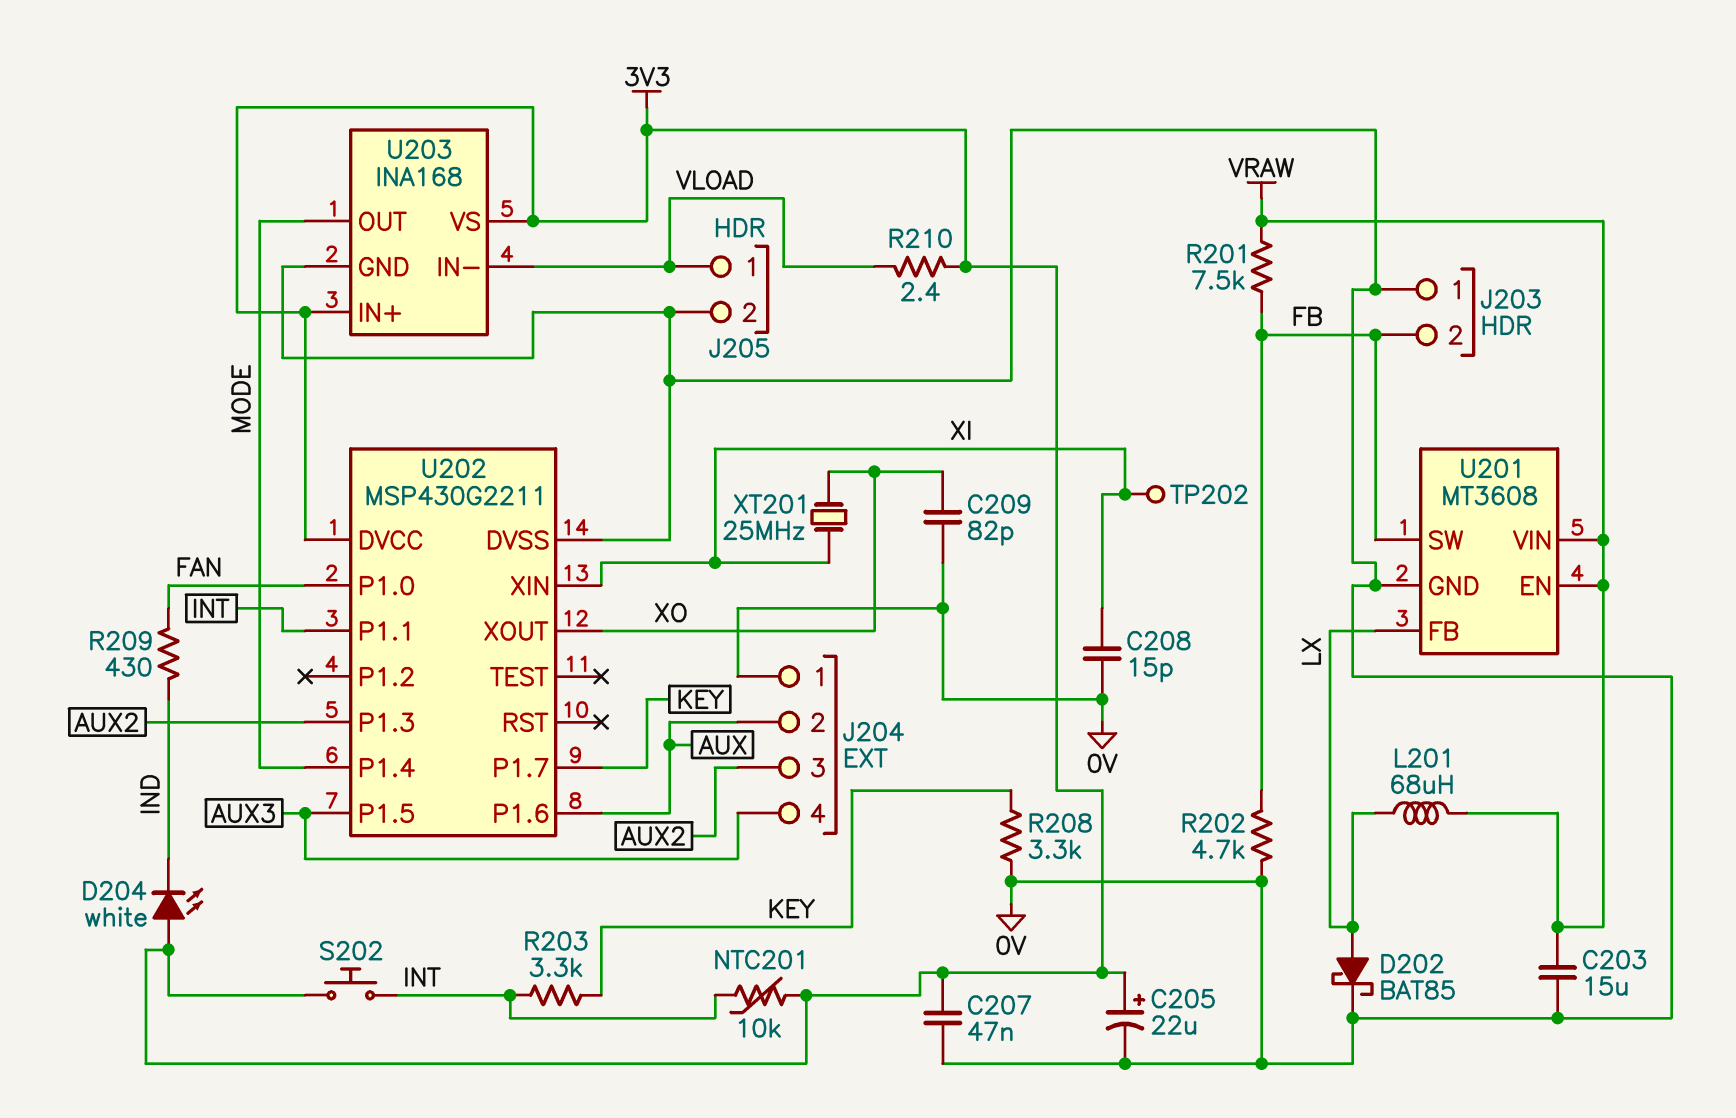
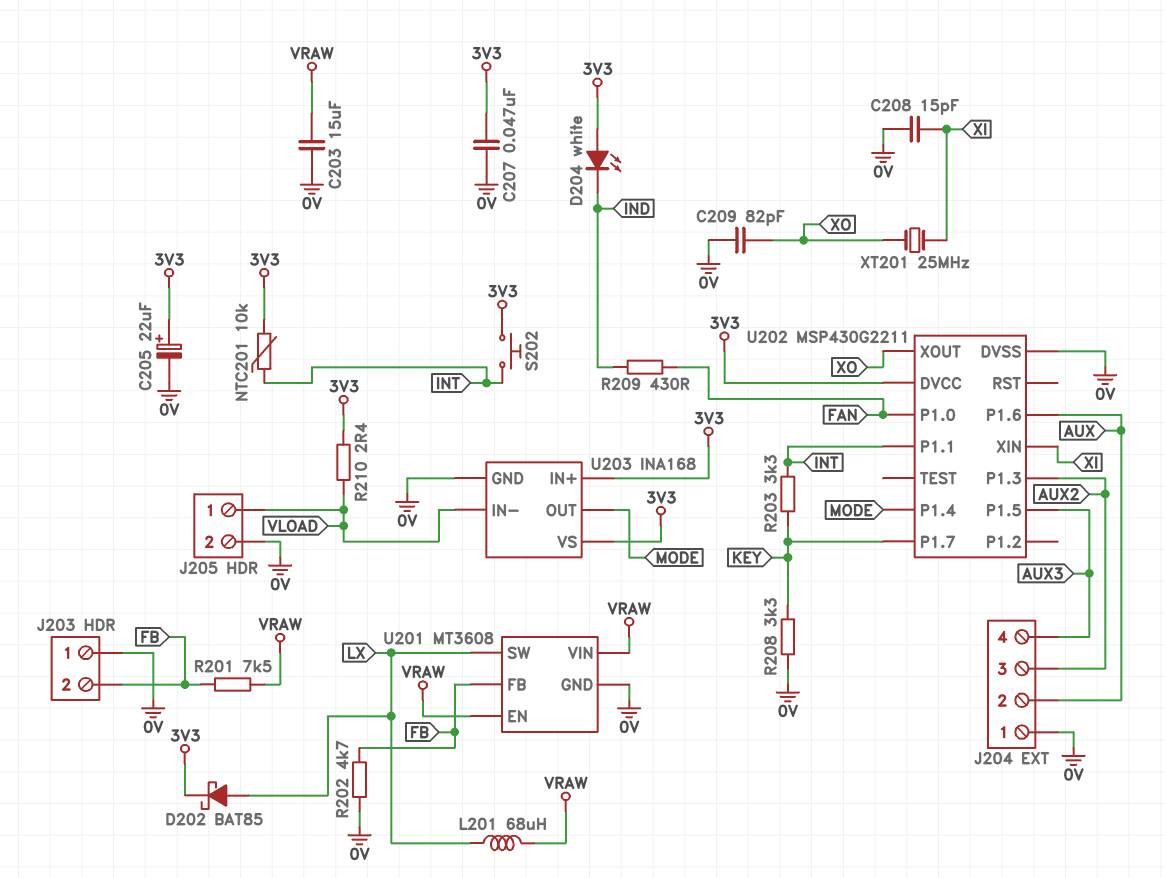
D202: schottky BAT85 (A LX, K 0V) -> schottky BAT85 (A LX, K 3V3)
TP202: test point (XI) -> none
U201 pin FB: LX -> FB
U201 pin SW: FB -> LX

